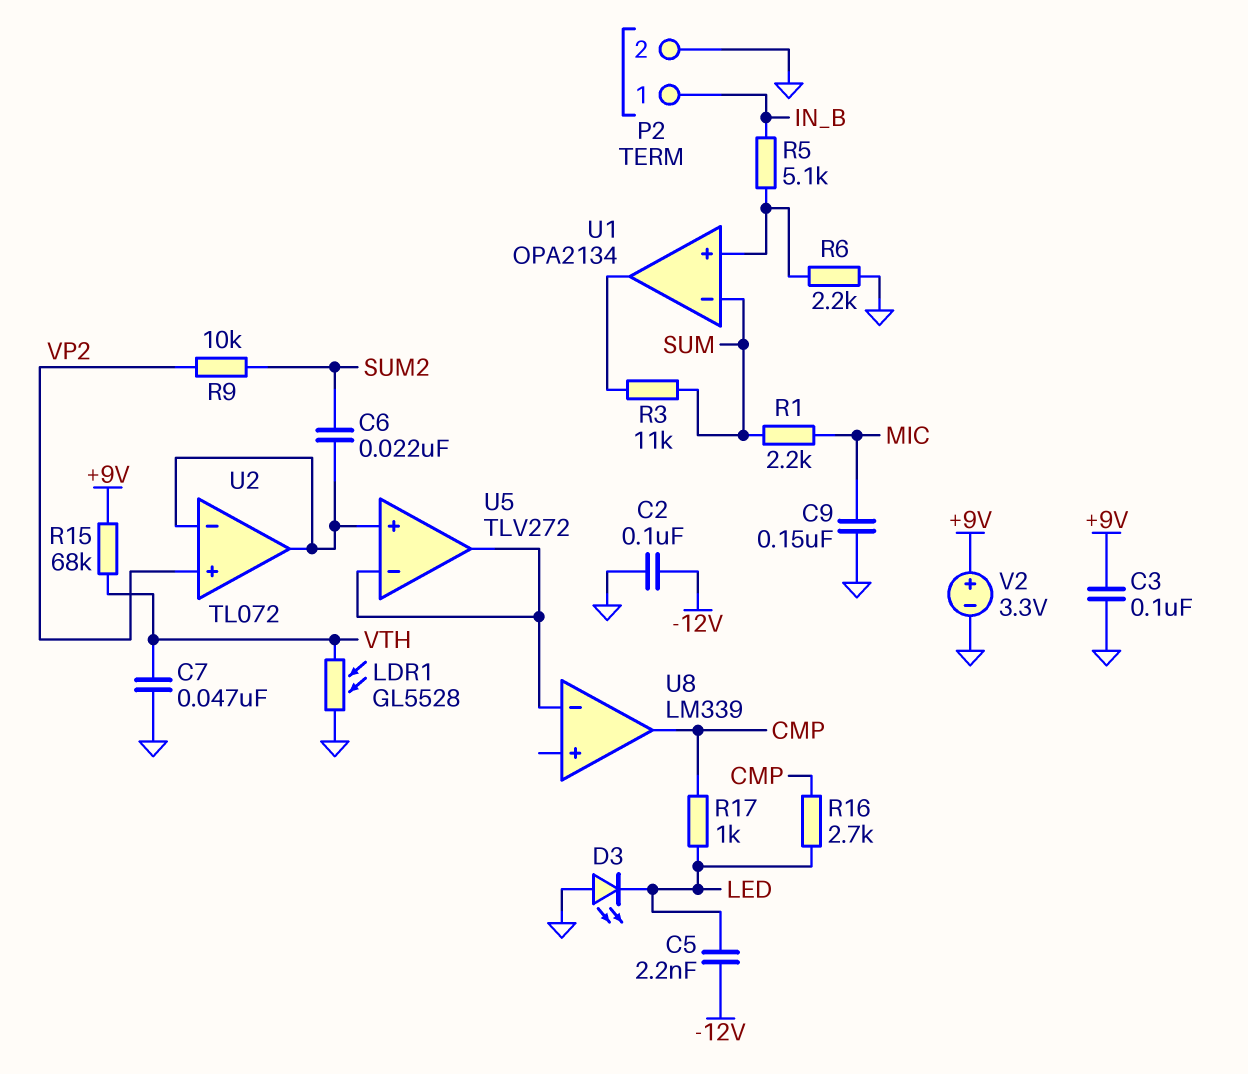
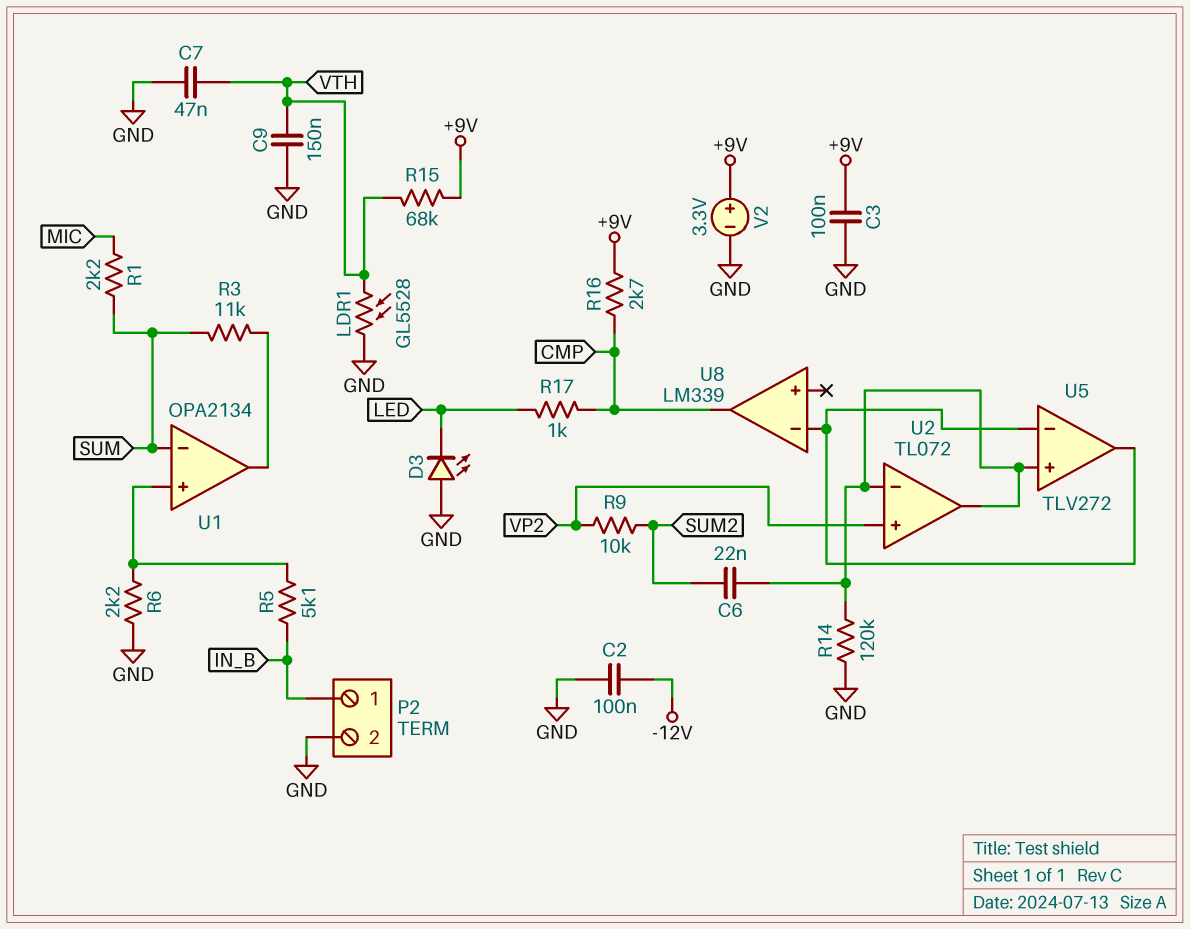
C5: 2.2nF (-12V, LED) -> none
C9: 150nF (GND, MIC) -> 150nF (GND, VTH)
R14: none -> 120k (GND, U2/in-)
R16: 2.7k (CMP, LED) -> 2.7k (+9V, CMP)

